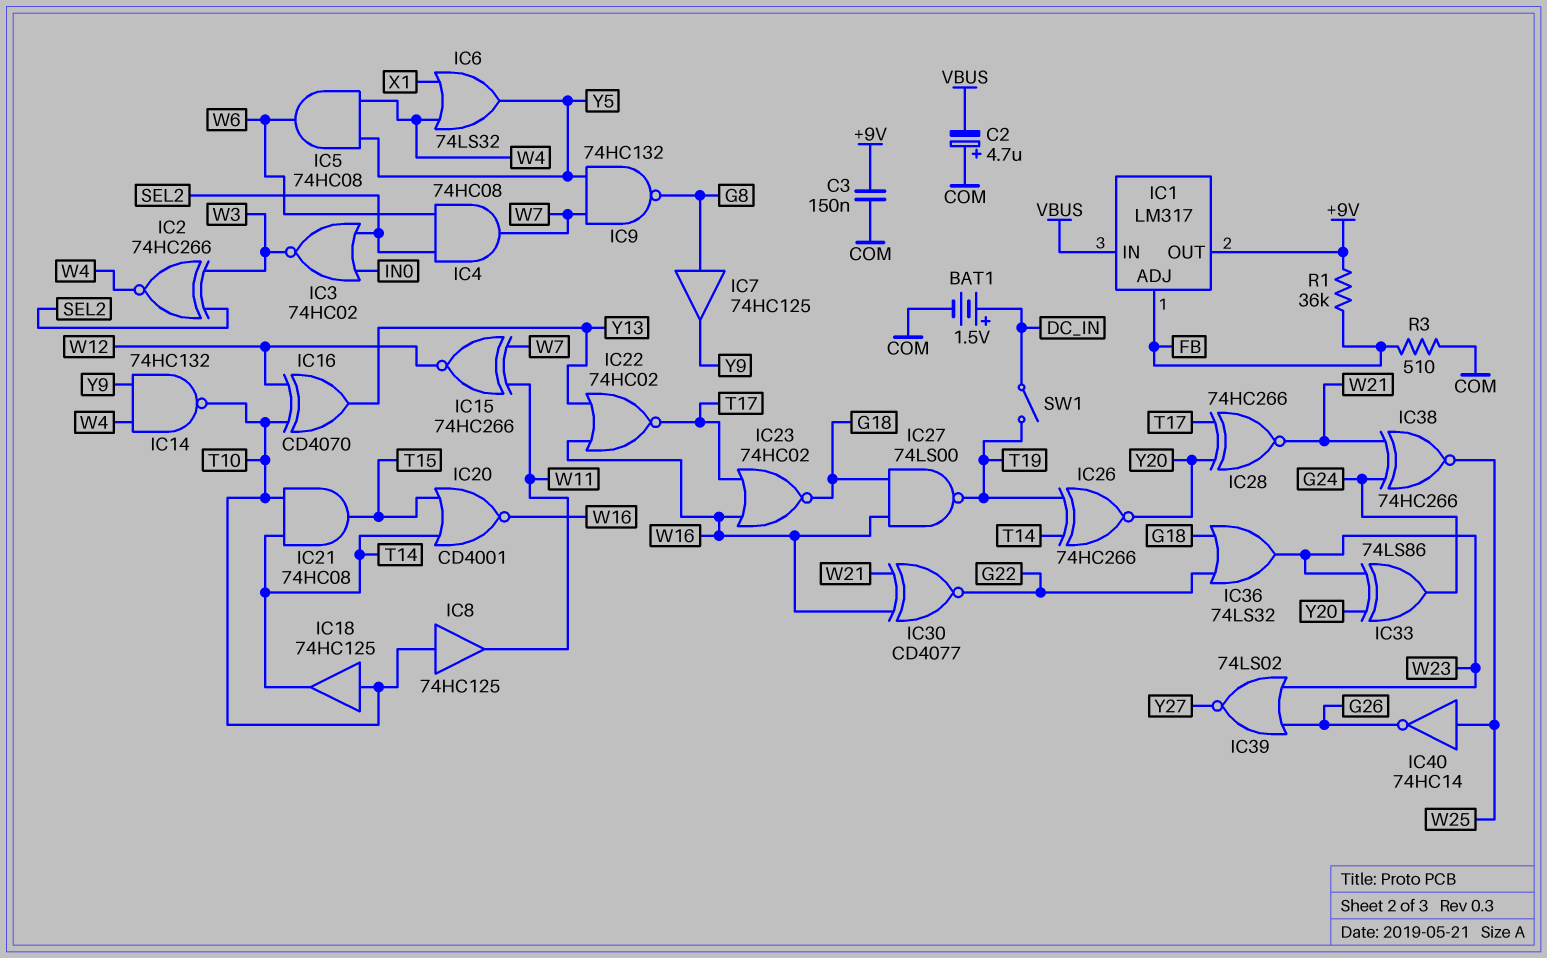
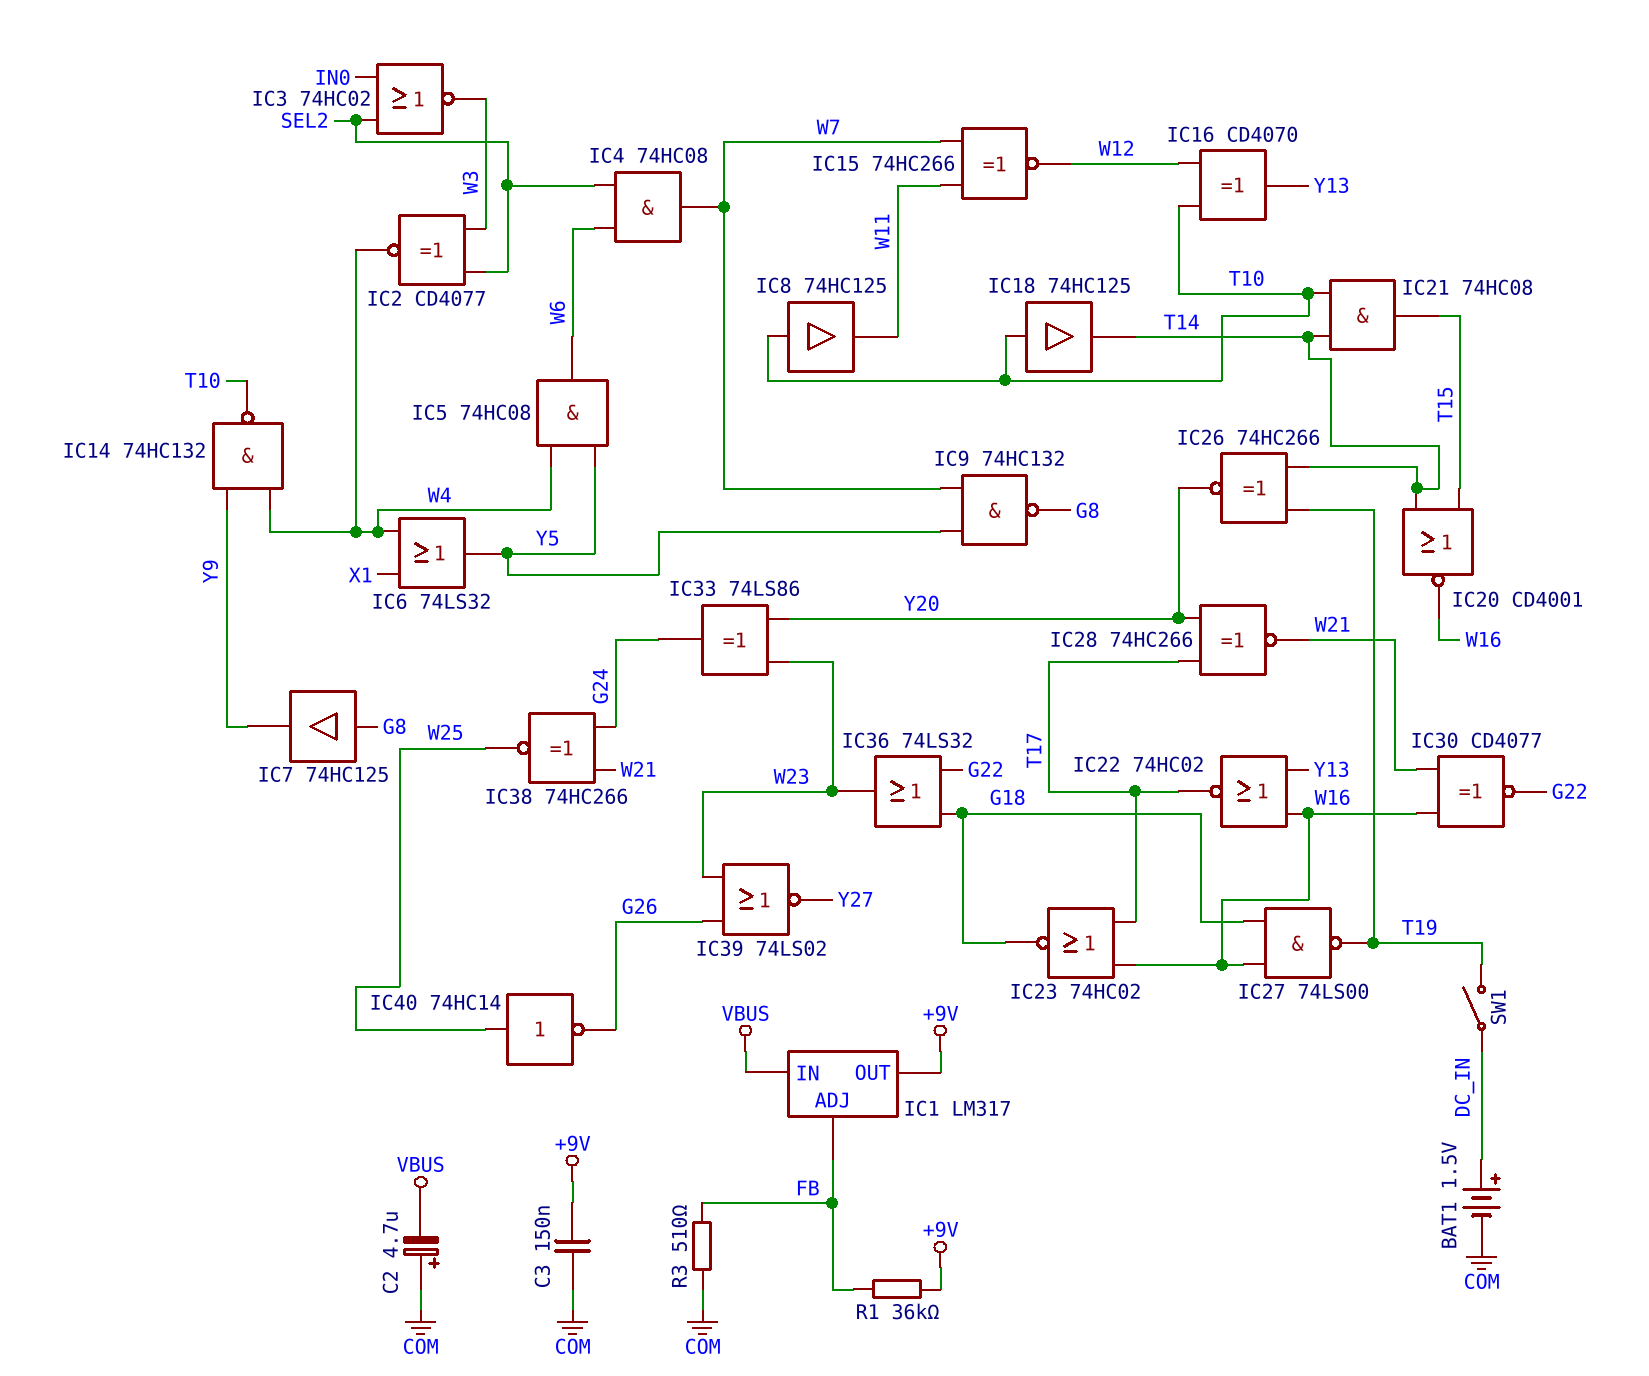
IC2: XNOR 74HC266 (in SEL2, in W3, out W4) -> XNOR CD4077 (in SEL2, in W3, out W4)

